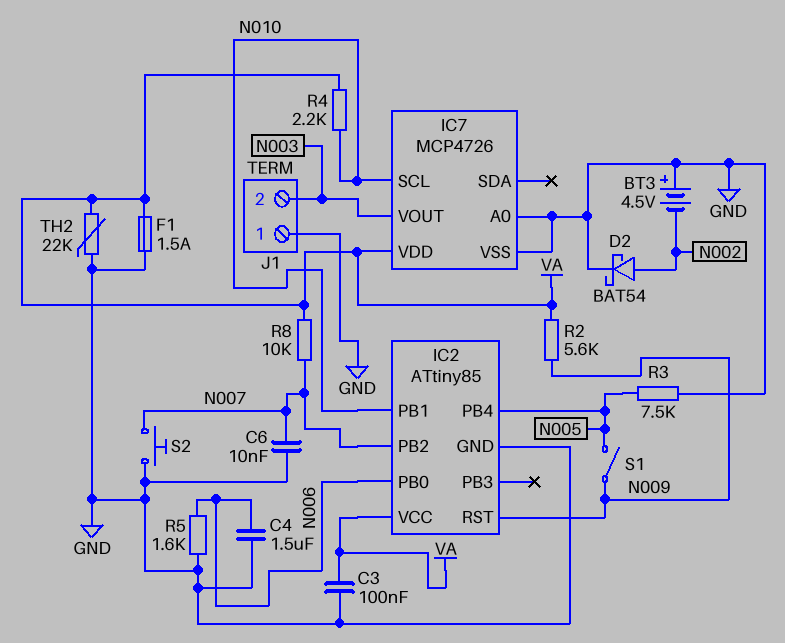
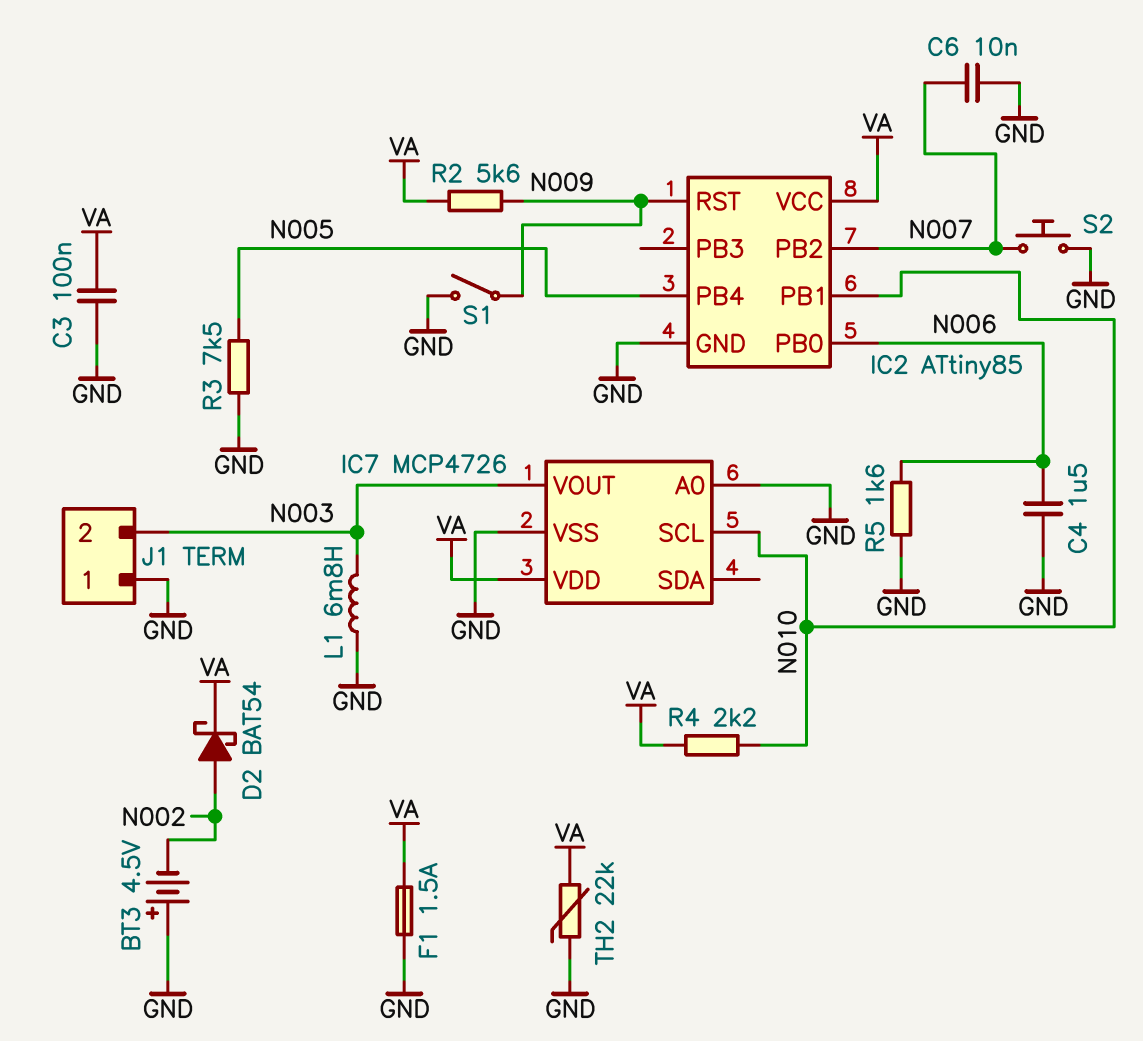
D2: schottky BAT54 (A N002, K GND) -> schottky BAT54 (A N002, K VA)
L1: none -> 6.8mH (GND, N003)
R8: 10k (N007, VA) -> none
S1: switch (N005, N009) -> switch (GND, N009)

